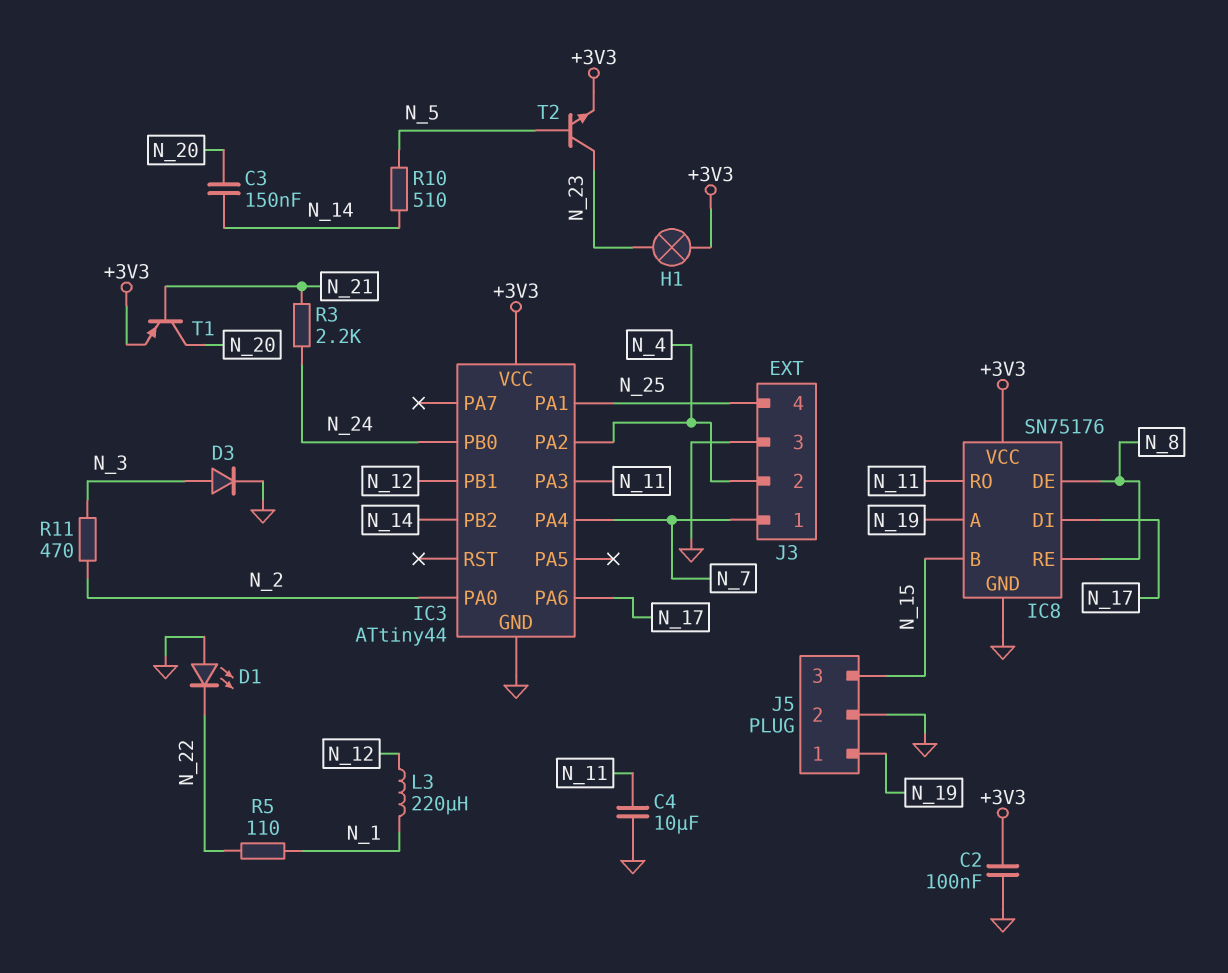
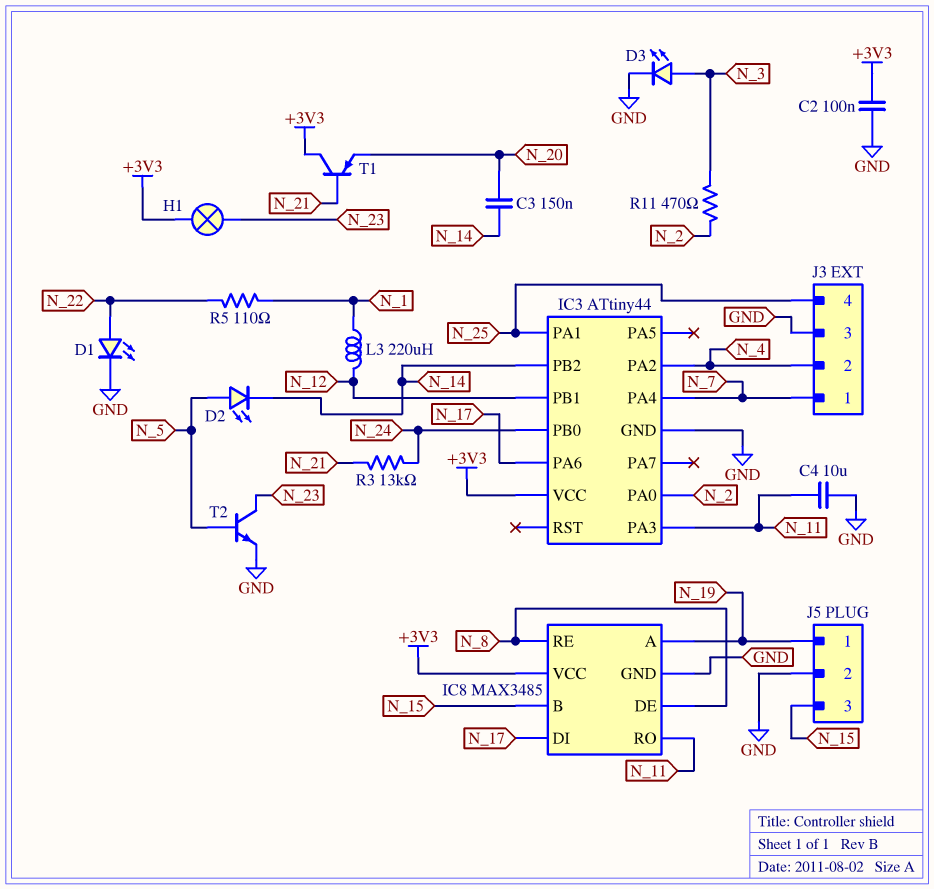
D1: LED (A GND, K N_22) -> LED (A N_22, K GND)
D2: none -> LED (A N_5, K N_14)
D3: diode (A N_3, K GND) -> LED (A N_3, K GND)
IC8: SN75176 -> MAX3485
R3: 2.2k (N_21, N_24) -> 13k (N_21, N_24)
R10: 510 (N_5, N_14) -> none
T1: PNP (B N_21, C N_20, E +3V3) -> PNP (B N_21, C +3V3, E N_20)
T2: NPN (B N_5, C N_23, E +3V3) -> NPN (B N_5, C N_23, E GND)

